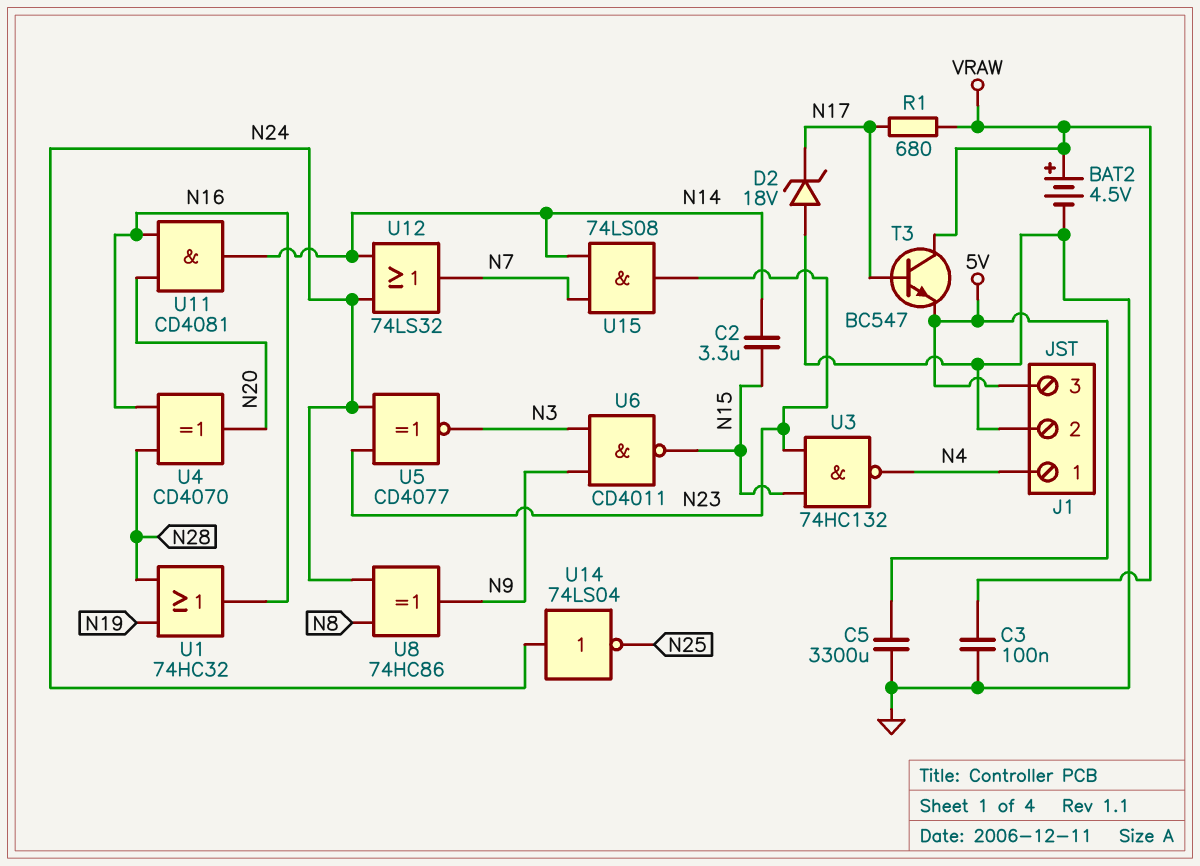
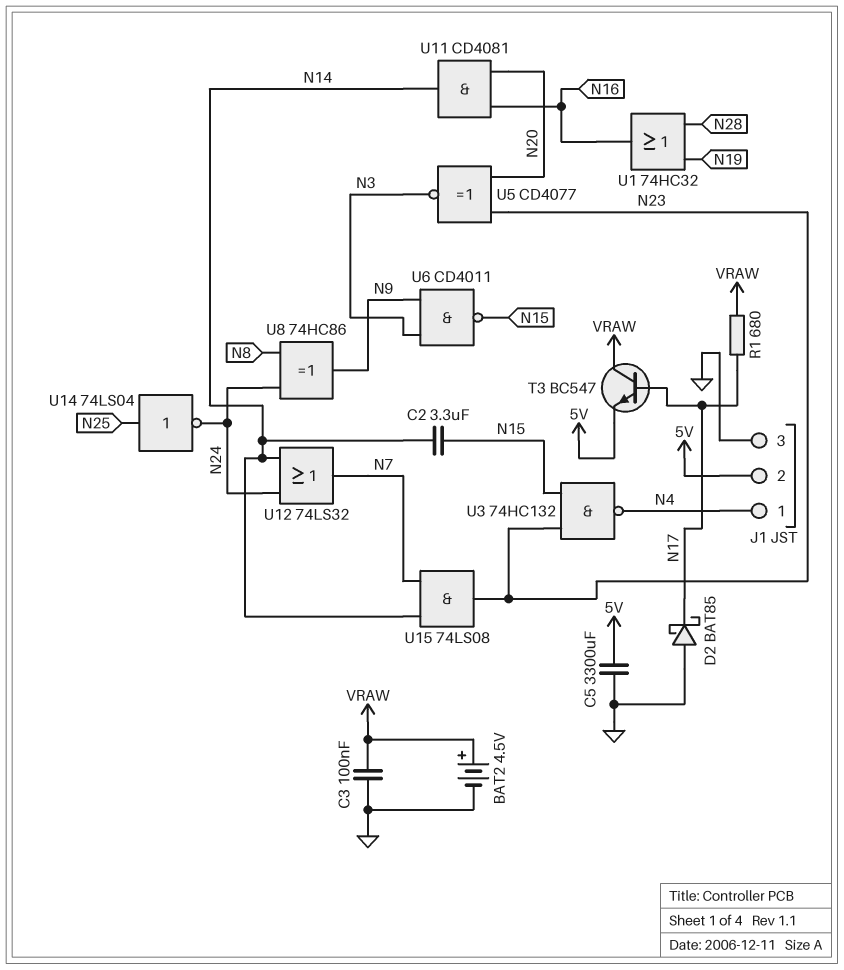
D2: zener 18V (A GND, K N17) -> schottky BAT85 (A GND, K N17)
J1 pin 2: GND -> 5V
J1 pin 3: 5V -> GND
U4: XOR CD4070 (in N16, in N28, out N20) -> none
U5: XNOR CD4077 (in N23, in N24, out N3) -> XNOR CD4077 (in N20, in N23, out N3)
U14: NOT 74LS04 (in N24, out N25) -> NOT 74LS04 (in N25, out N24)

